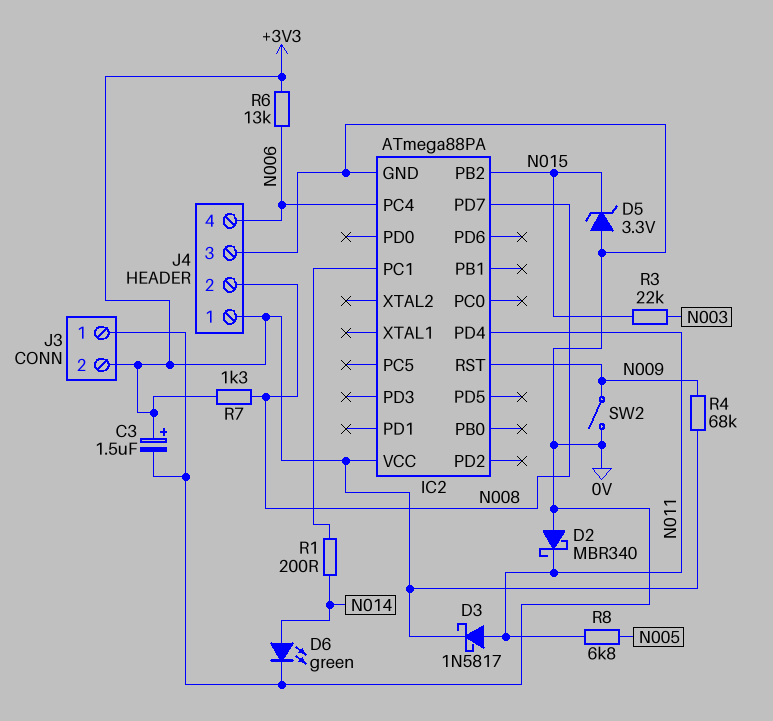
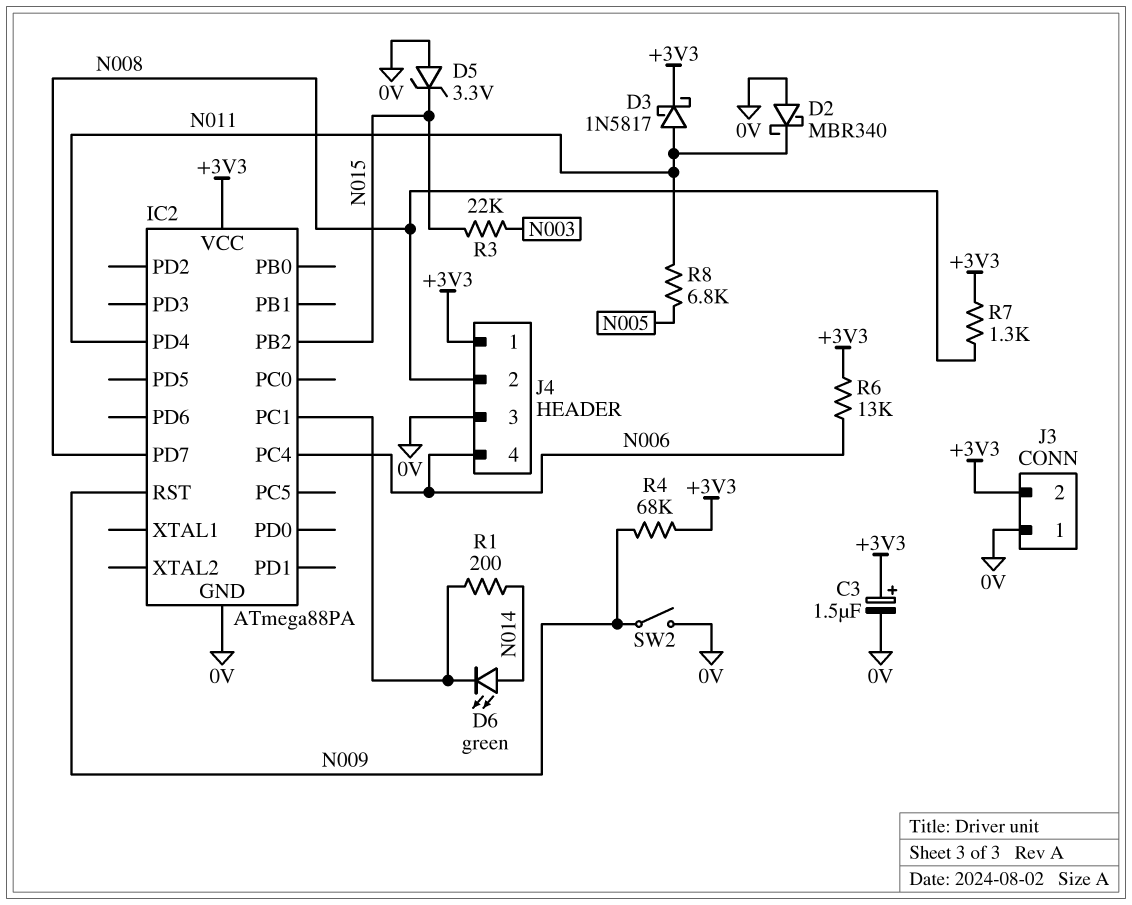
D6: LED green (A N014, K 0V) -> LED green (A N014, K IC2/PC1)

